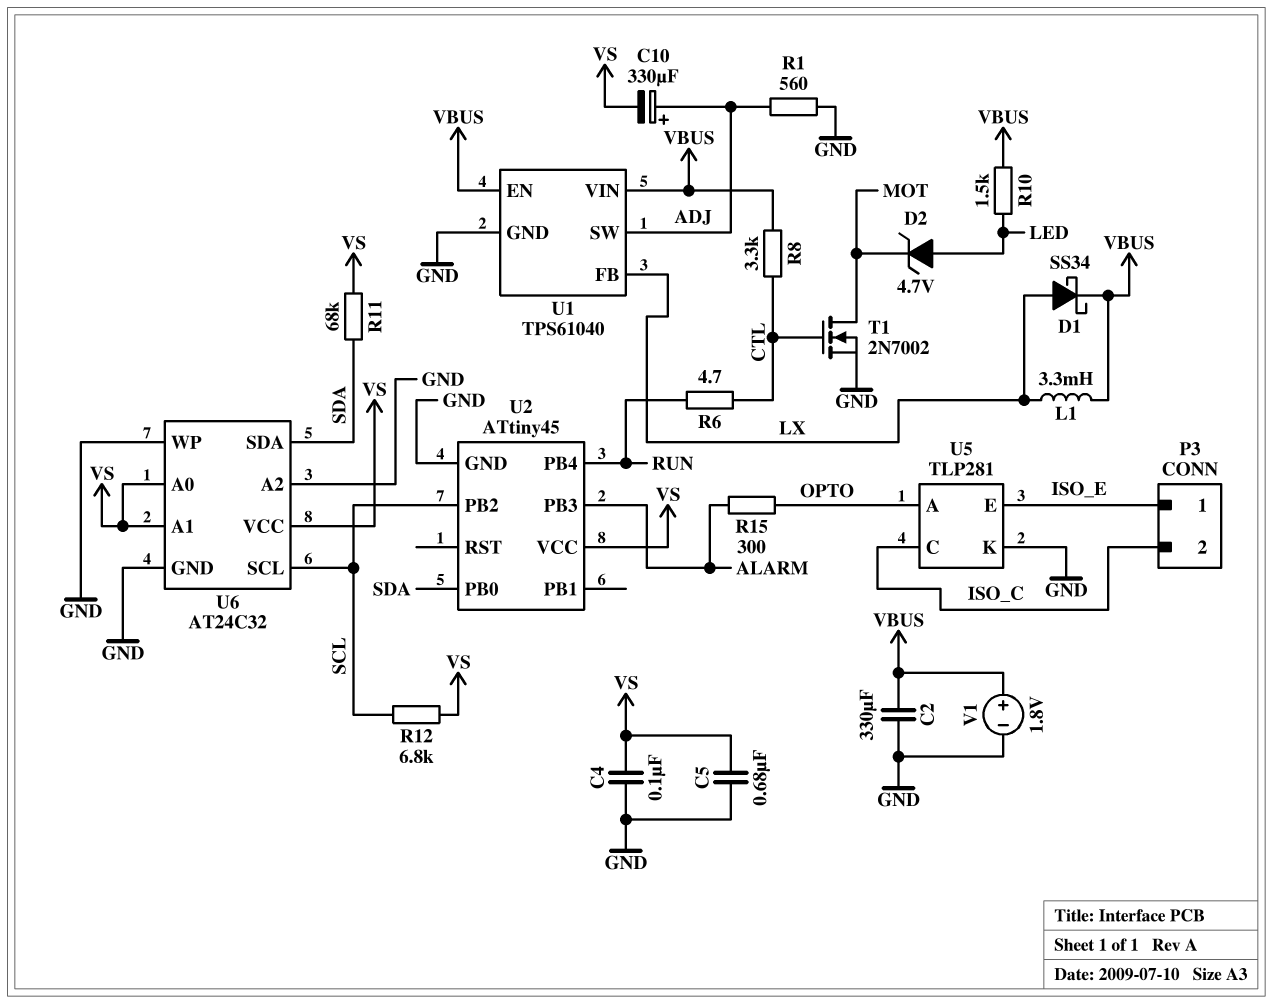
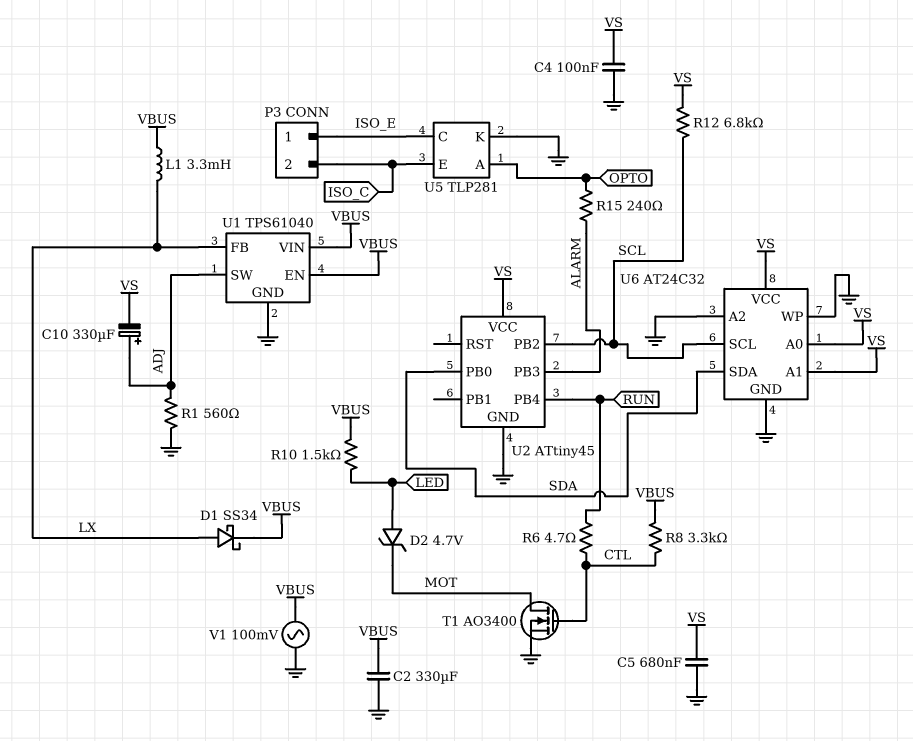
R11: 68k (SDA, VS) -> none
R15: 300 (ALARM, OPTO) -> 240 (ALARM, OPTO)
T1: NMOS 2N7002 (G CTL, D MOT, S GND) -> NMOS AO3400 (G CTL, D MOT, S GND)
U5 pin C: ISO_C -> ISO_E
U5 pin E: ISO_E -> ISO_C
V1: 1.8V (plus VBUS, minus GND) -> AC 100mV (GND, VBUS)

